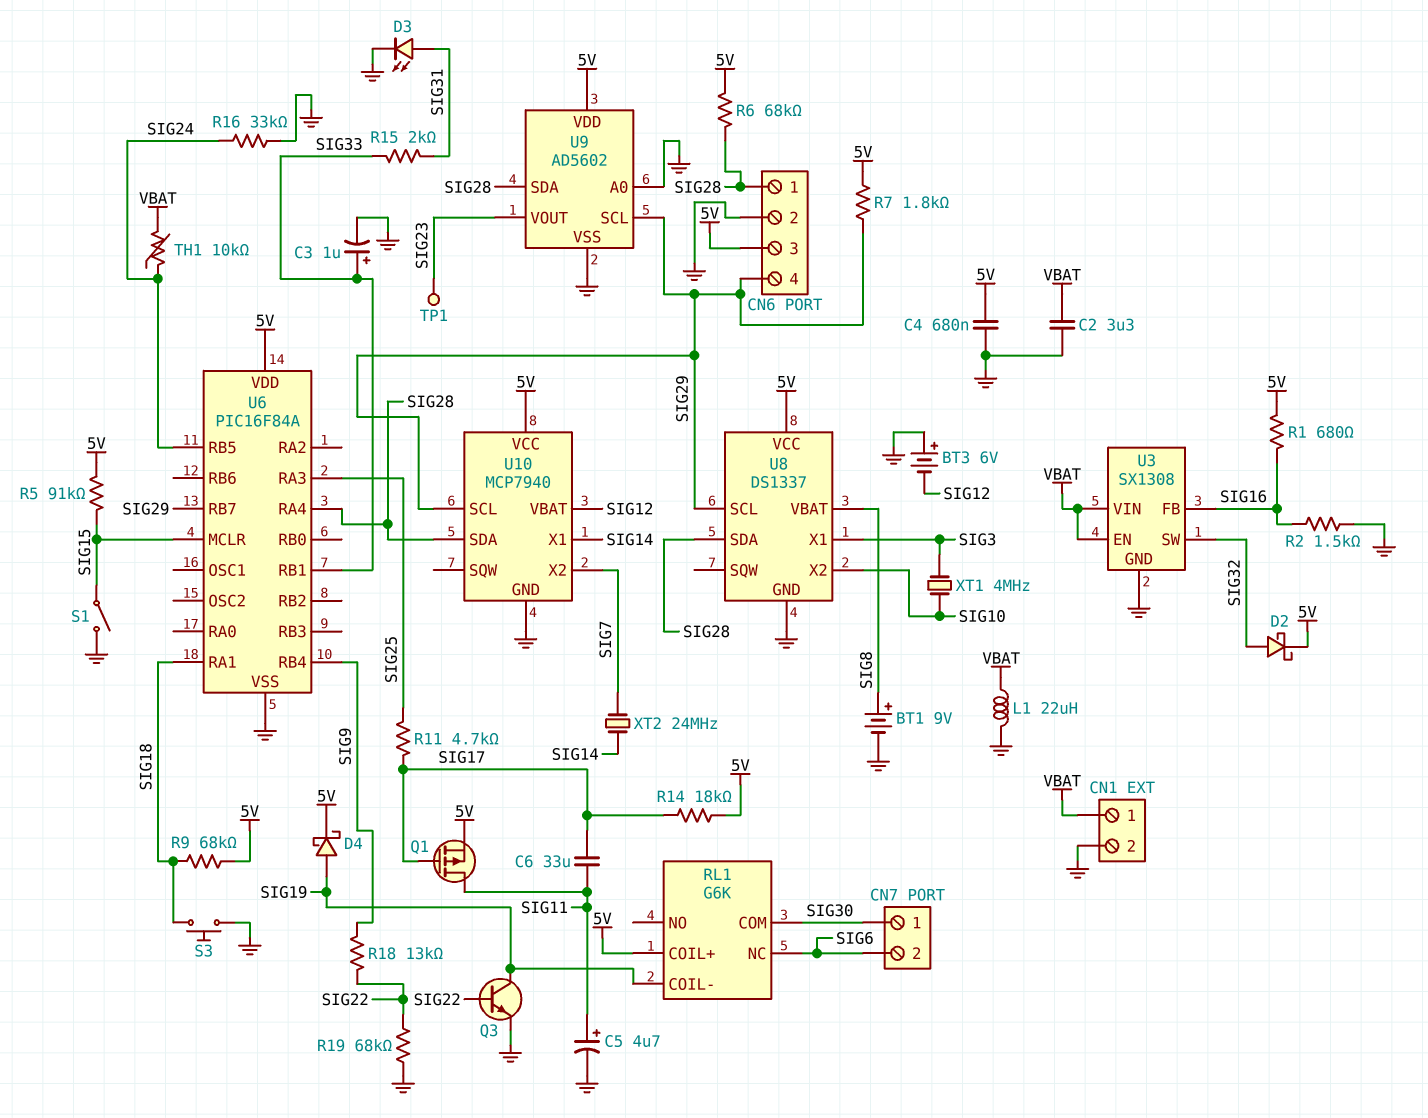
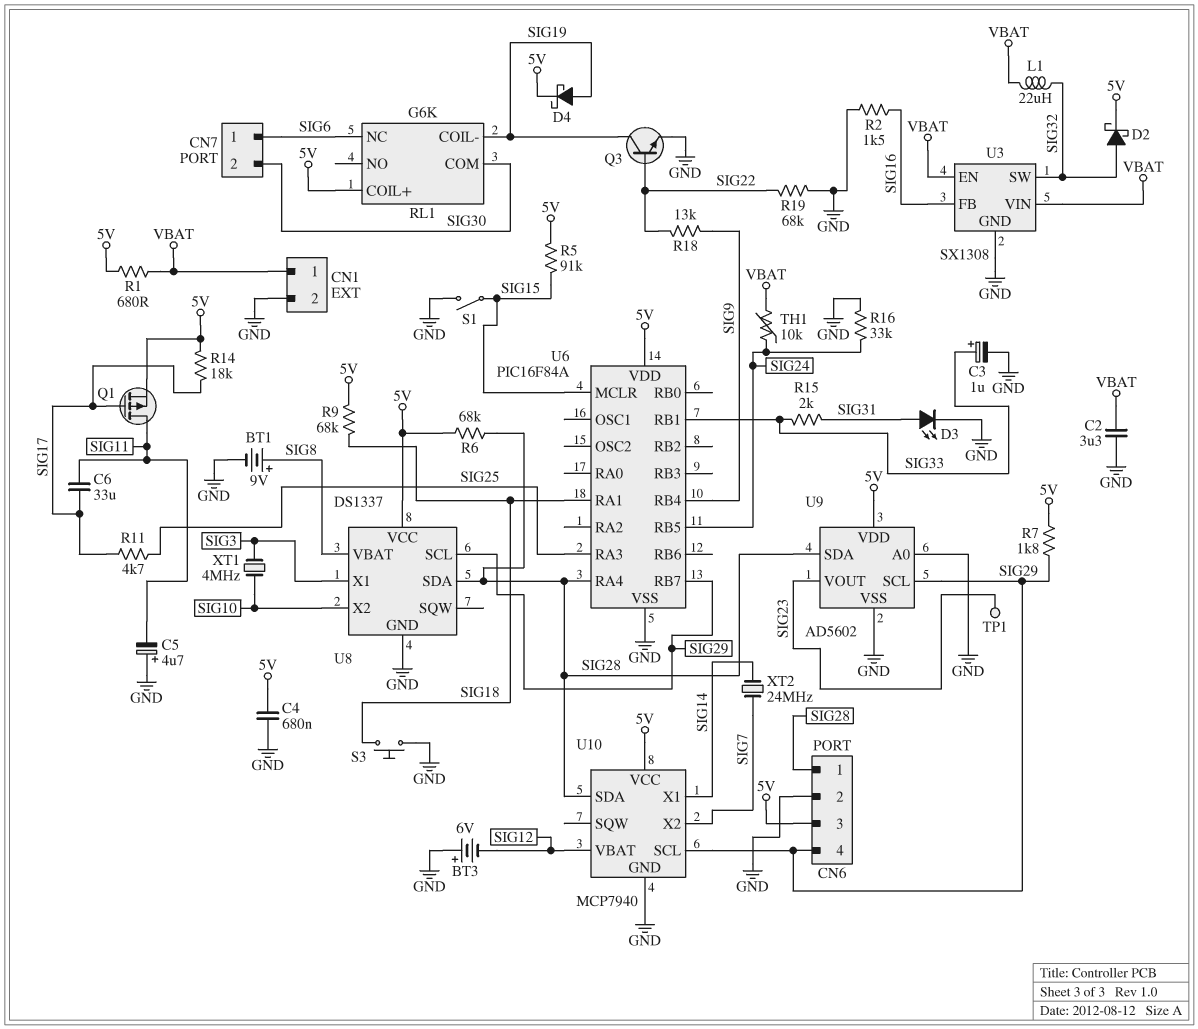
C5: 4.7uF (plus SIG11, minus GND) -> 4.7uF (plus GND, minus SIG11)
CN7 pin 1: SIG30 -> SIG6
CN7 pin 2: SIG6 -> SIG30
L1: 22uH (GND, VBAT) -> 22uH (SIG32, VBAT)
R1: 680 (5V, SIG16) -> 680 (5V, VBAT)

